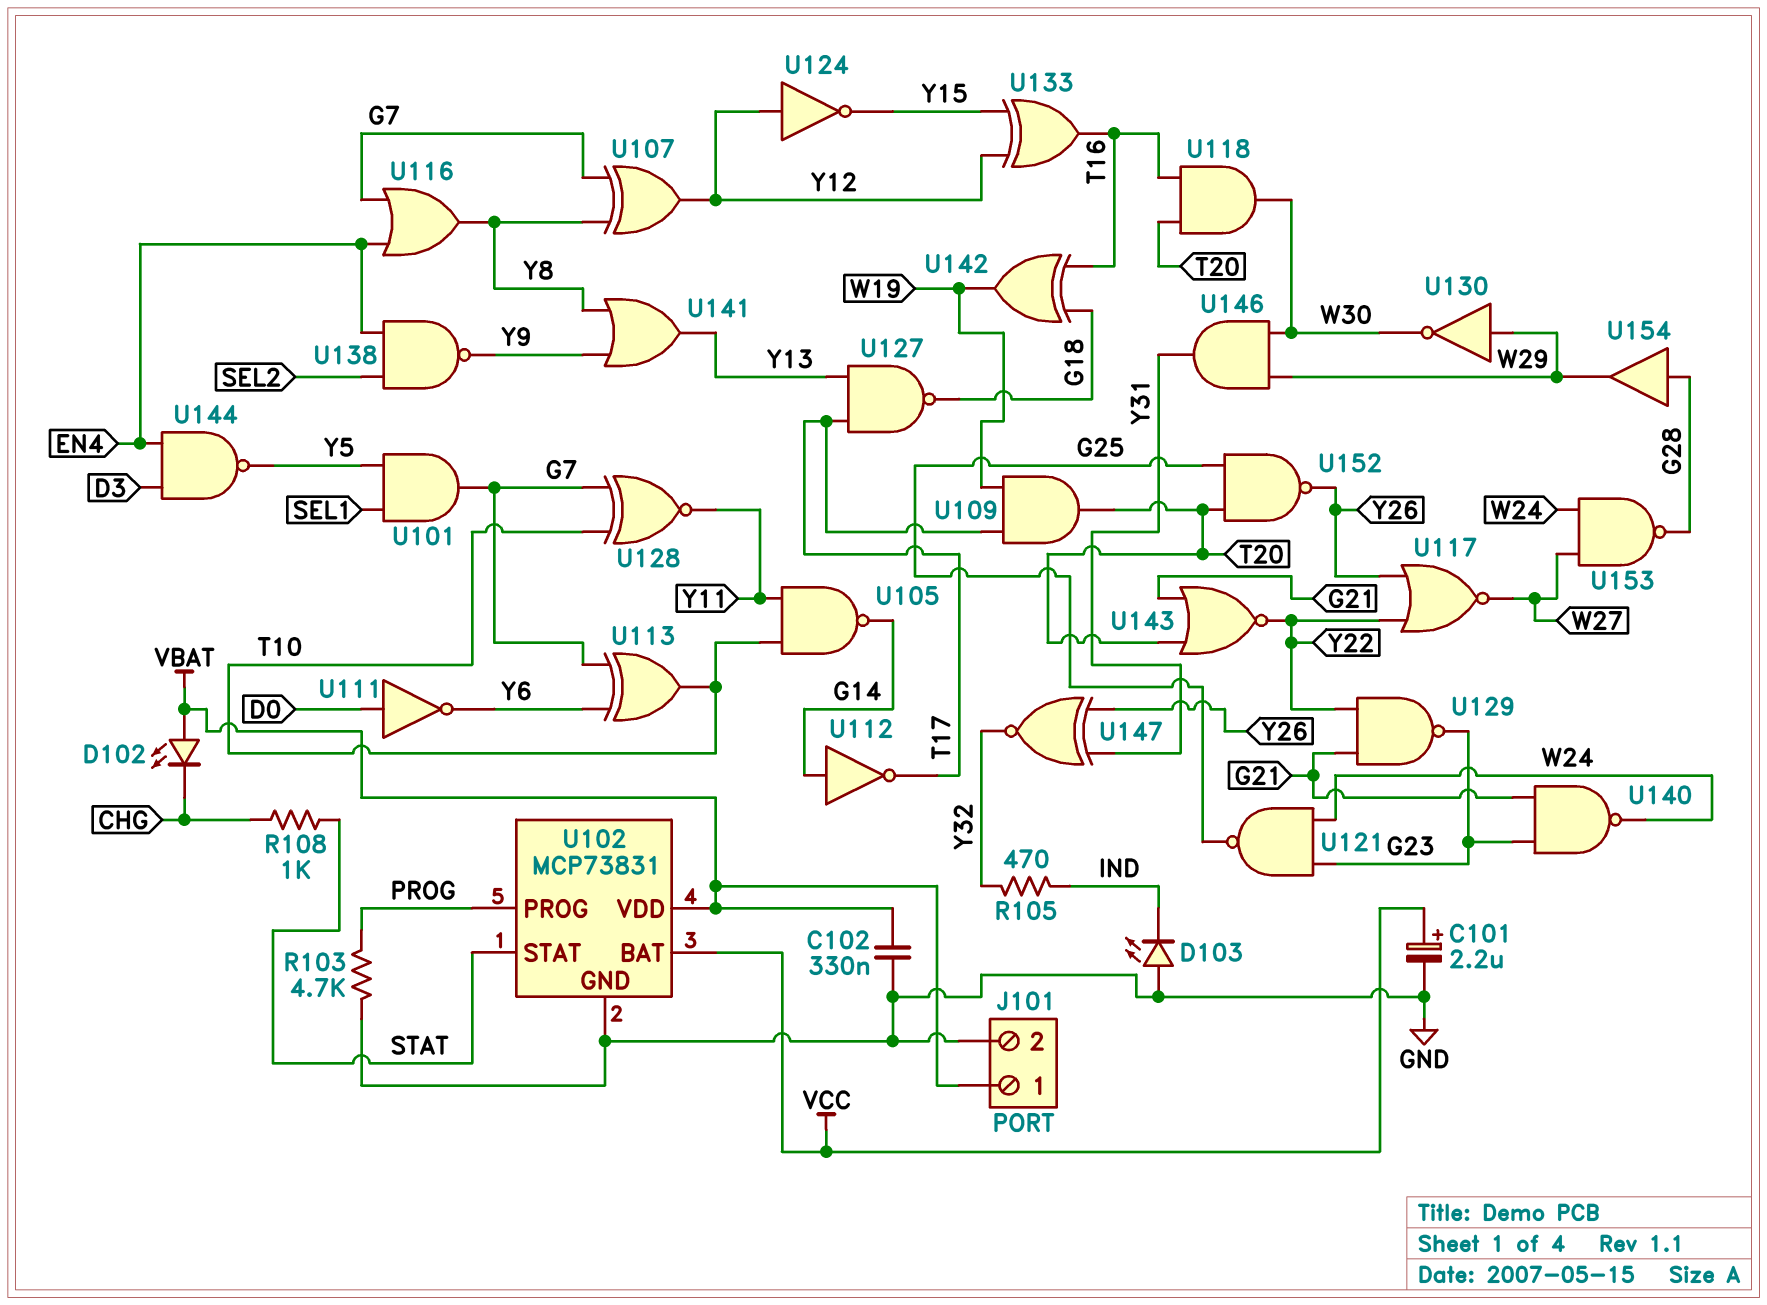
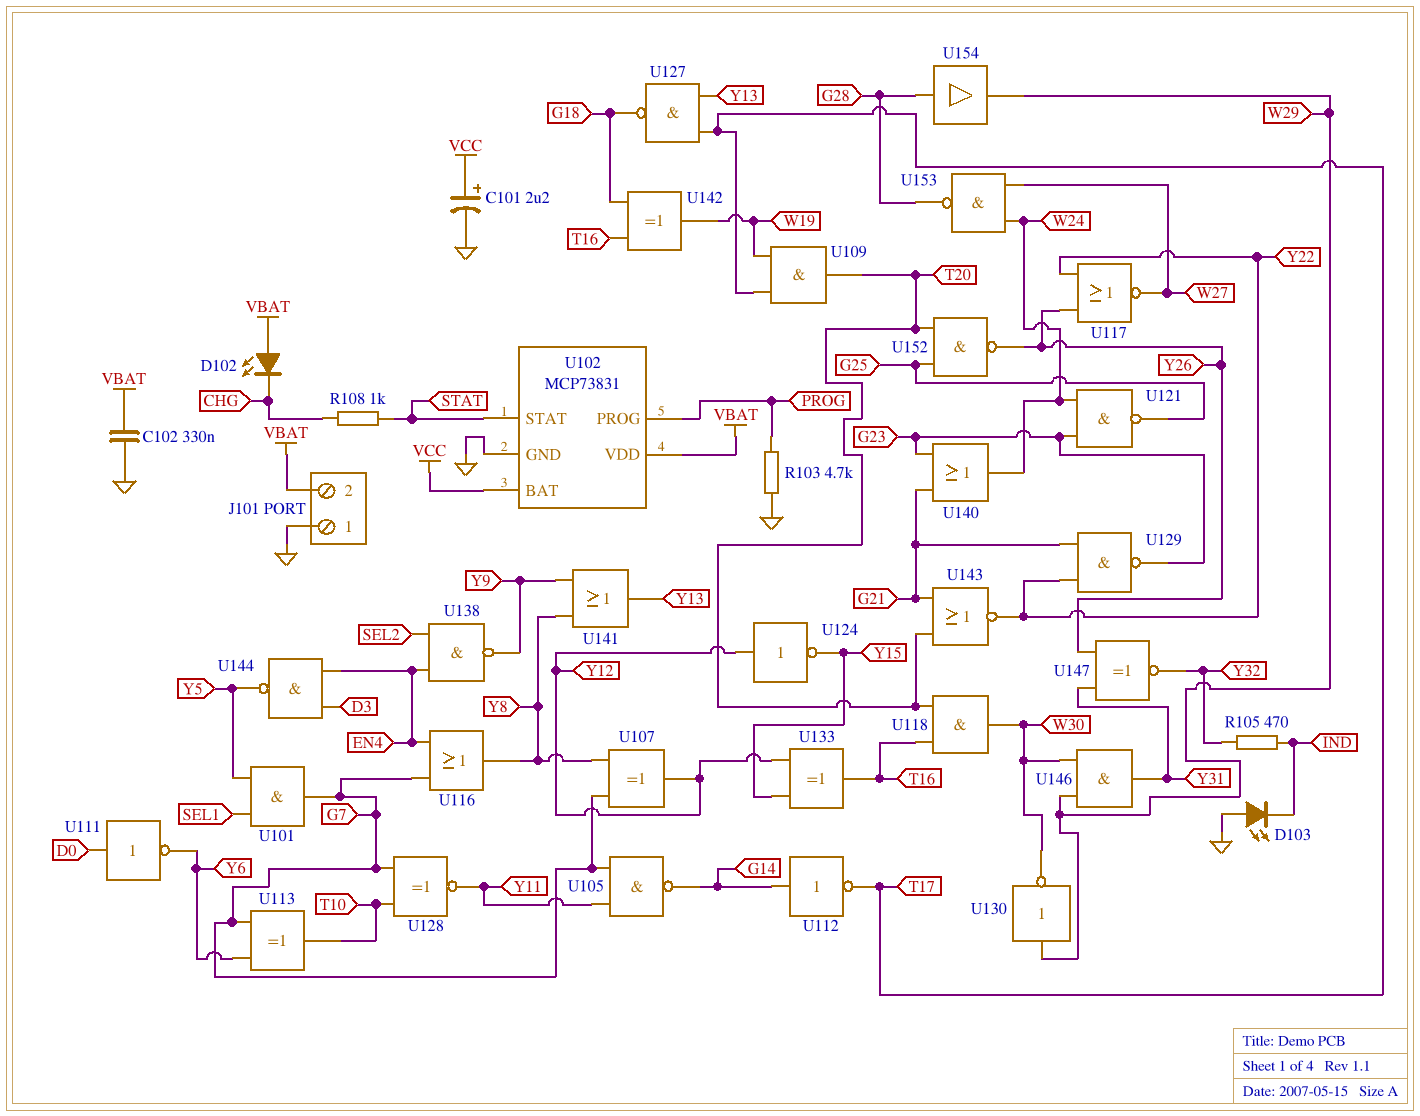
J101 pin 1: VBAT -> GND
J101 pin 2: GND -> VBAT
U105: NAND (in T10, in Y11, out G14) -> NAND (in G7, in Y11, out G14)
U140: NAND (in G21, in G23, out W24) -> OR (in G21, in G23, out W24)

